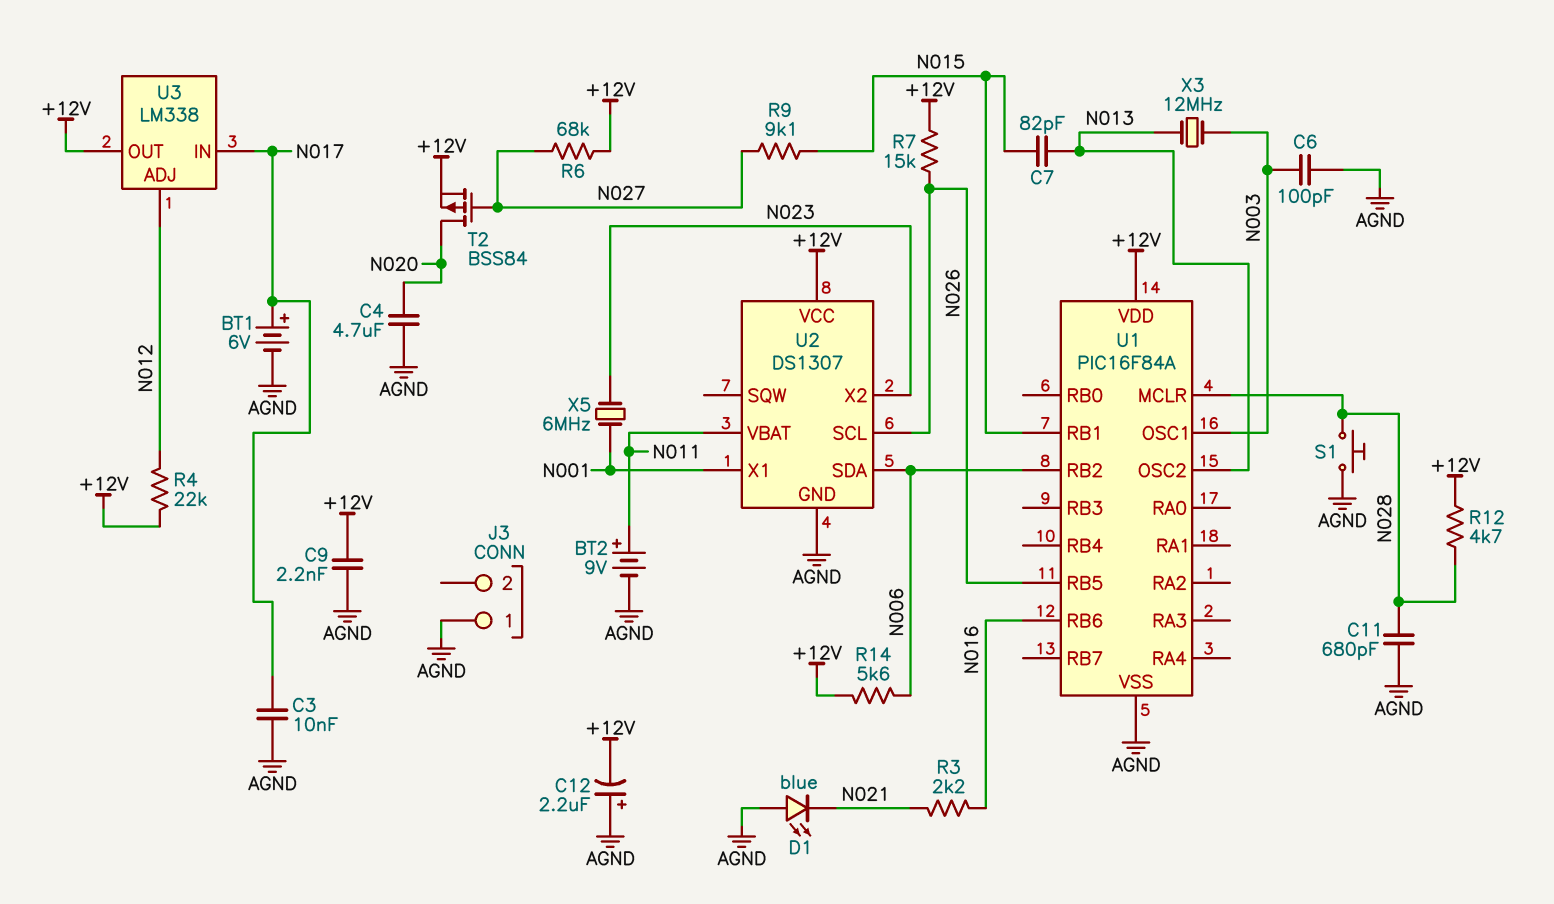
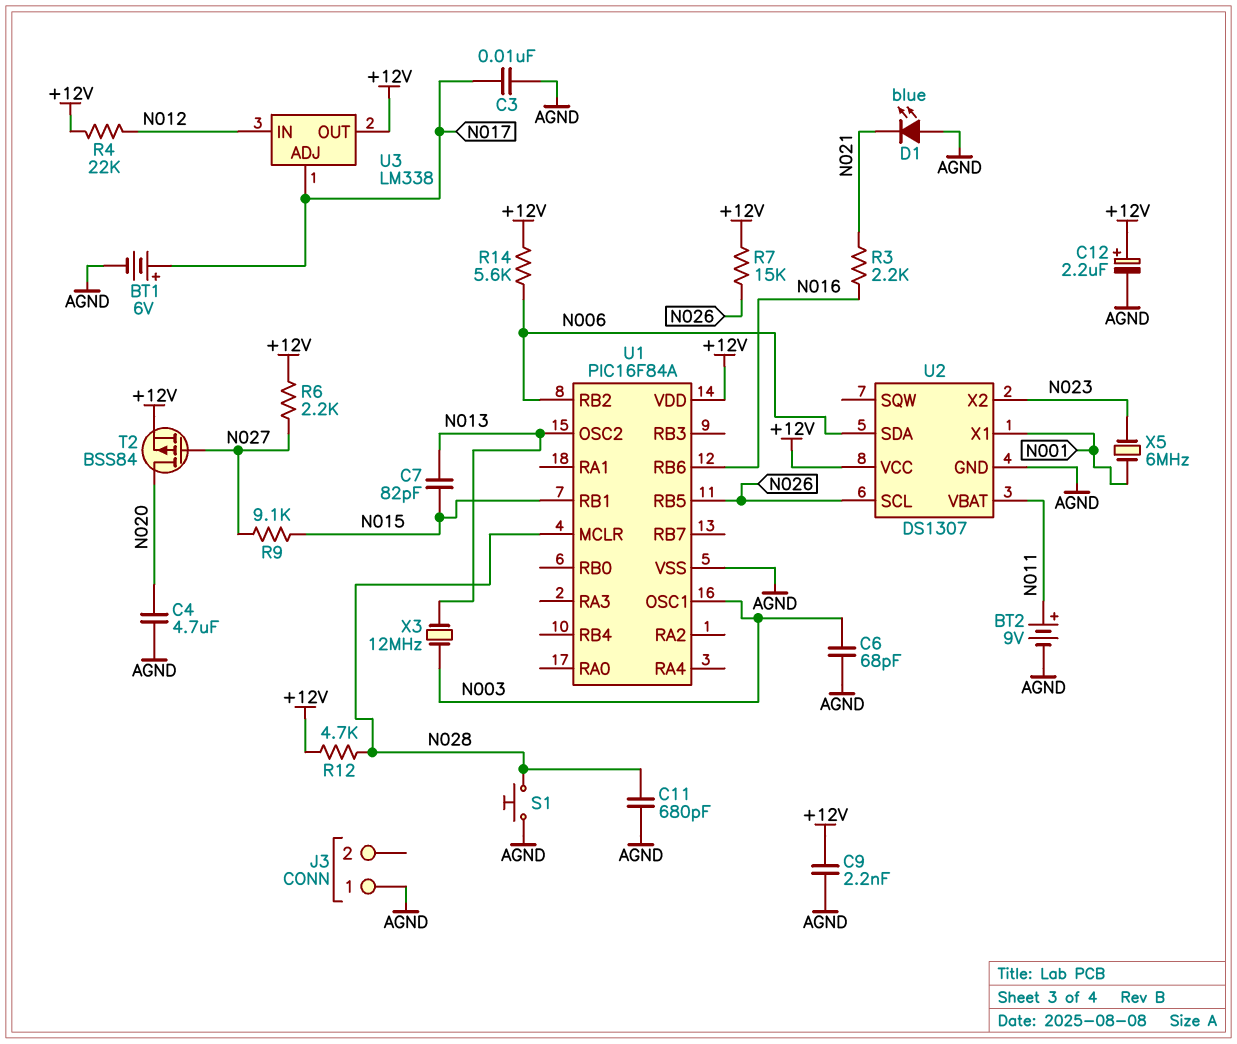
C6: 100pF (AGND, N003) -> 68pF (AGND, N003)
C12: 2.2uF (plus AGND, minus +12V) -> 2.2uF (plus +12V, minus AGND)
R6: 68k (+12V, N027) -> 2.2k (+12V, N027)
U3 pin ADJ: N012 -> N017
U3 pin IN: N017 -> N012

